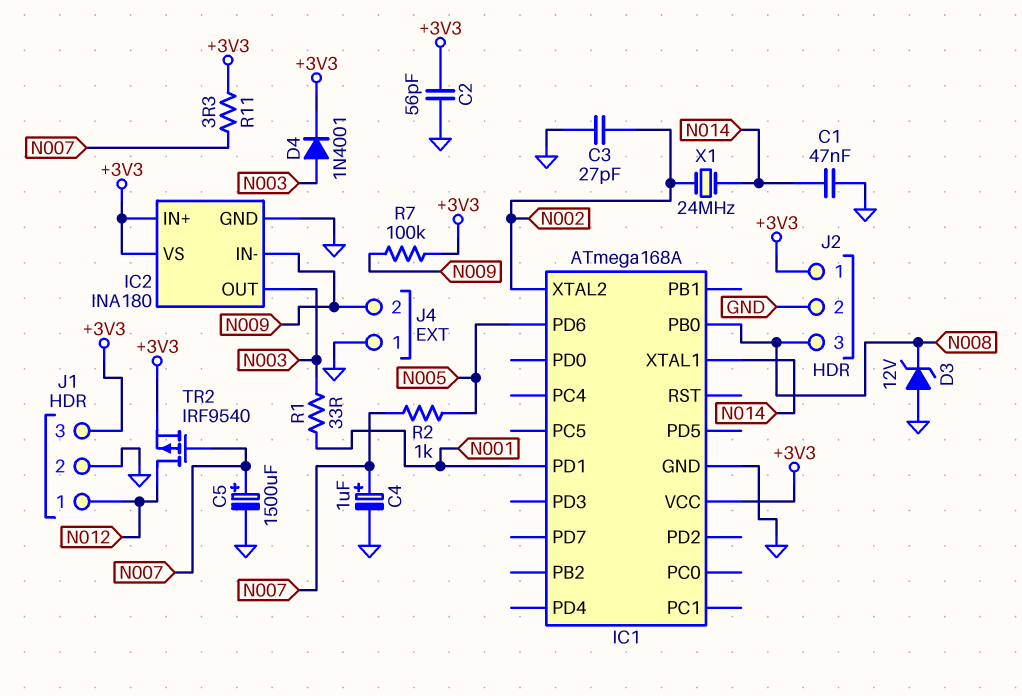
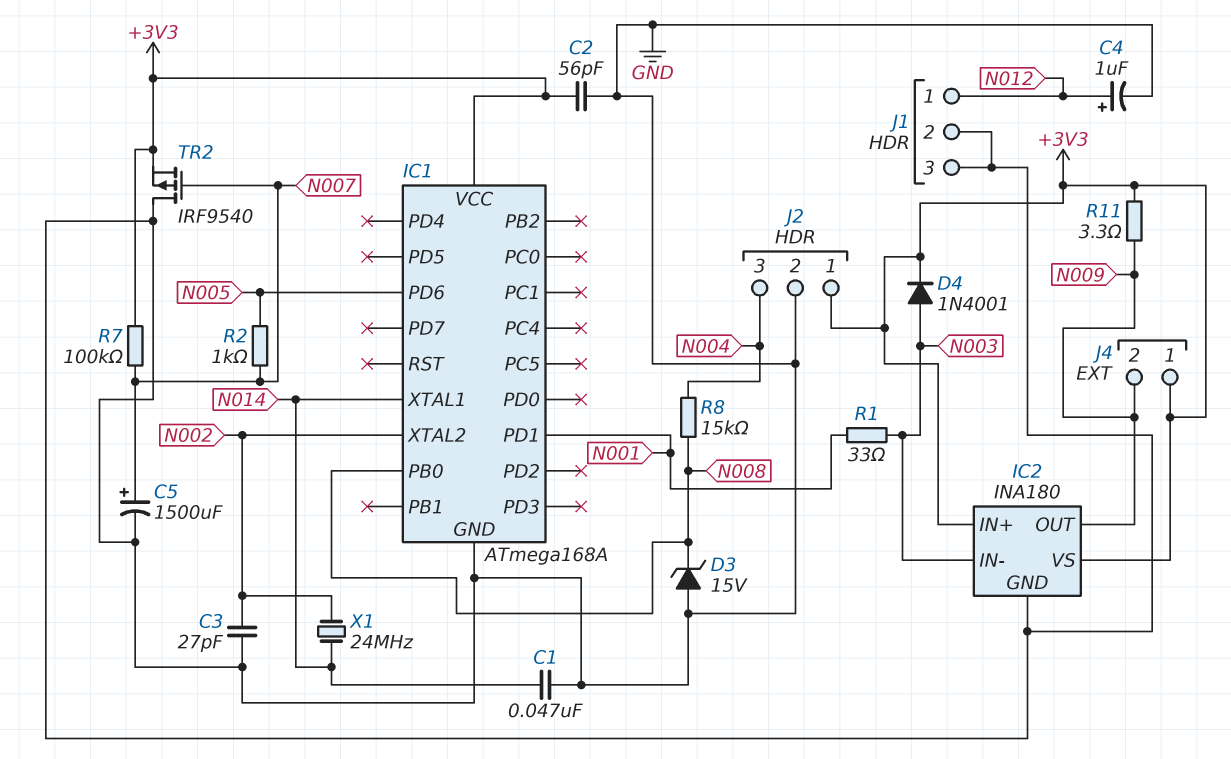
C4: 1uF (plus N007, minus GND) -> 1uF (plus N012, minus GND)
D3: zener 12V (A GND, K N008) -> zener 15V (A GND, K N008)
IC2 pin IN-: N009 -> N003
IC2 pin OUT: N003 -> N009
J1 pin 3: +3V3 -> GND
J2 pin 3: N008 -> N004
J4 pin 1: GND -> +3V3
R7: 100k (+3V3, N009) -> 100k (+3V3, N007)
R8: none -> 15k (N004, N008)
R11: 3.3 (+3V3, N007) -> 3.3 (+3V3, N009)
TR2: PMOS IRF9540 (G N007, D N012, S +3V3) -> PMOS IRF9540 (G N007, D GND, S +3V3)

